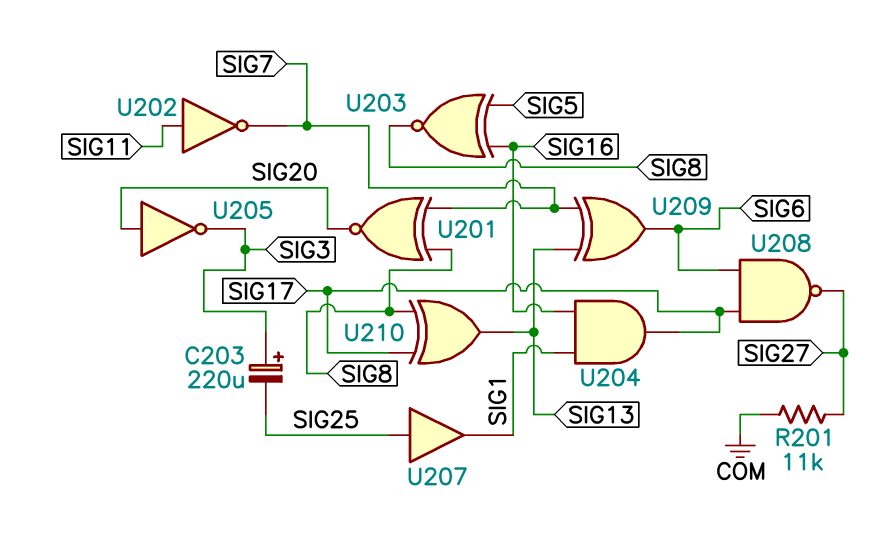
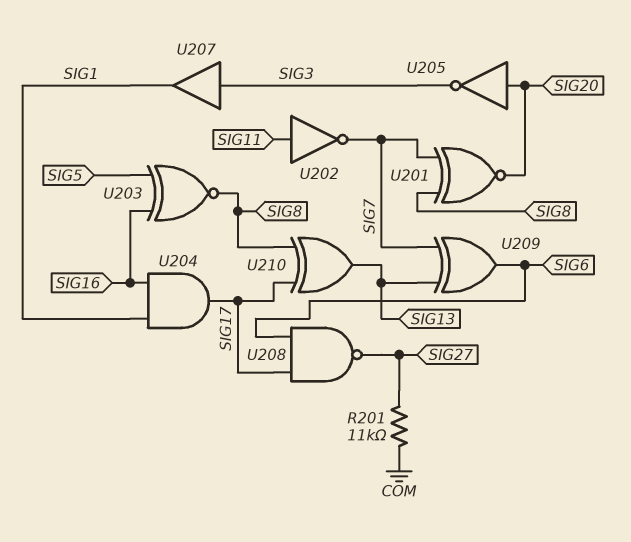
C203: 220uF (plus SIG3, minus SIG25) -> none
U207: buffer (in SIG25, out SIG1) -> buffer (in SIG3, out SIG1)

